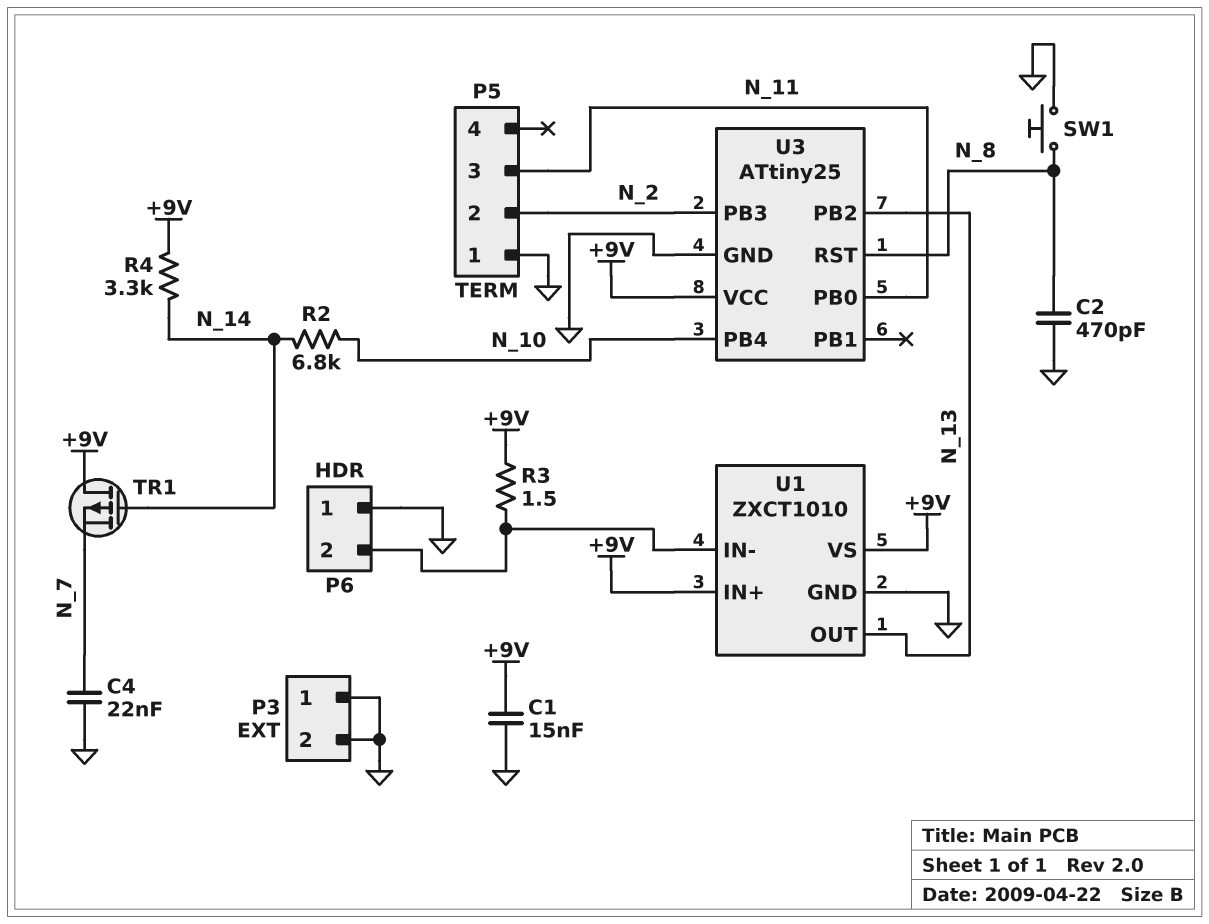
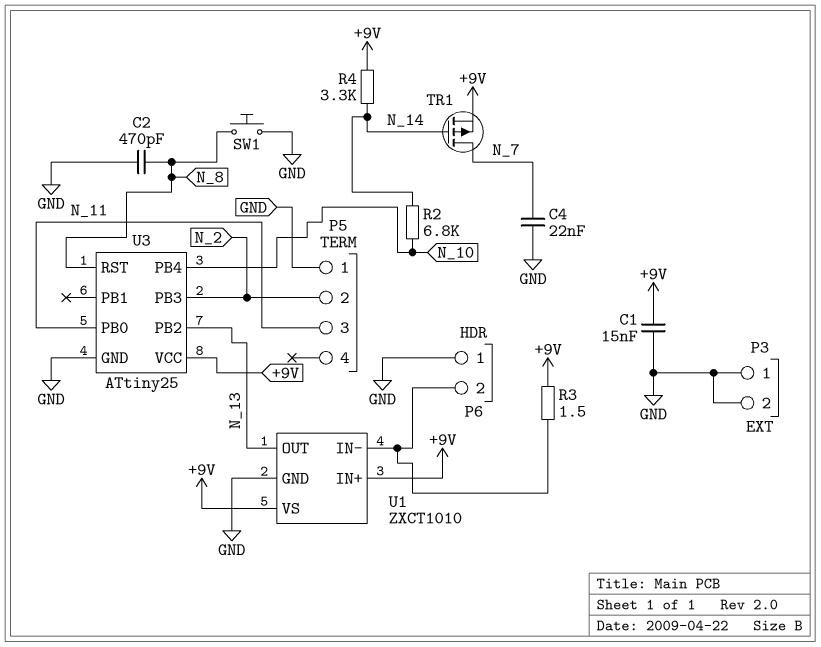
TR1: PMOS (G N_14, D +9V, S N_7) -> PMOS (G N_14, D N_7, S +9V)

